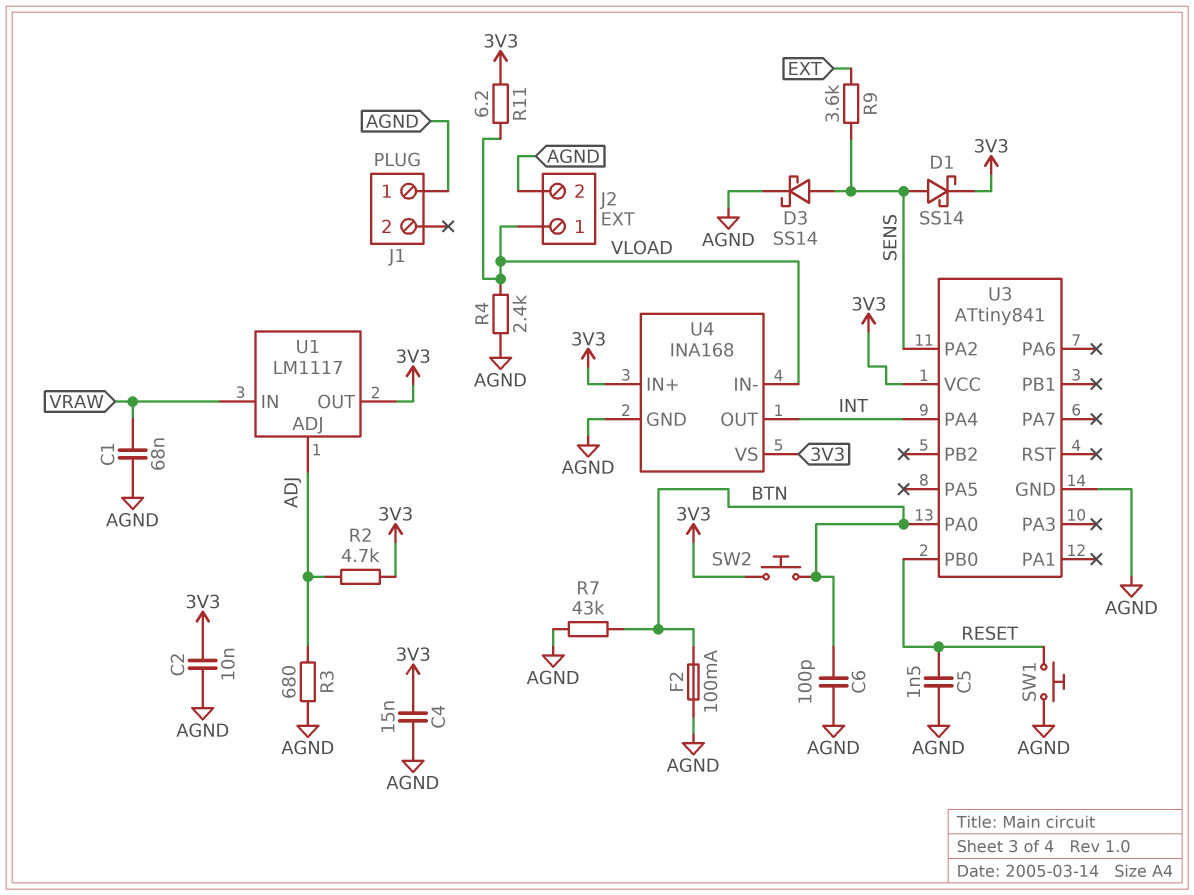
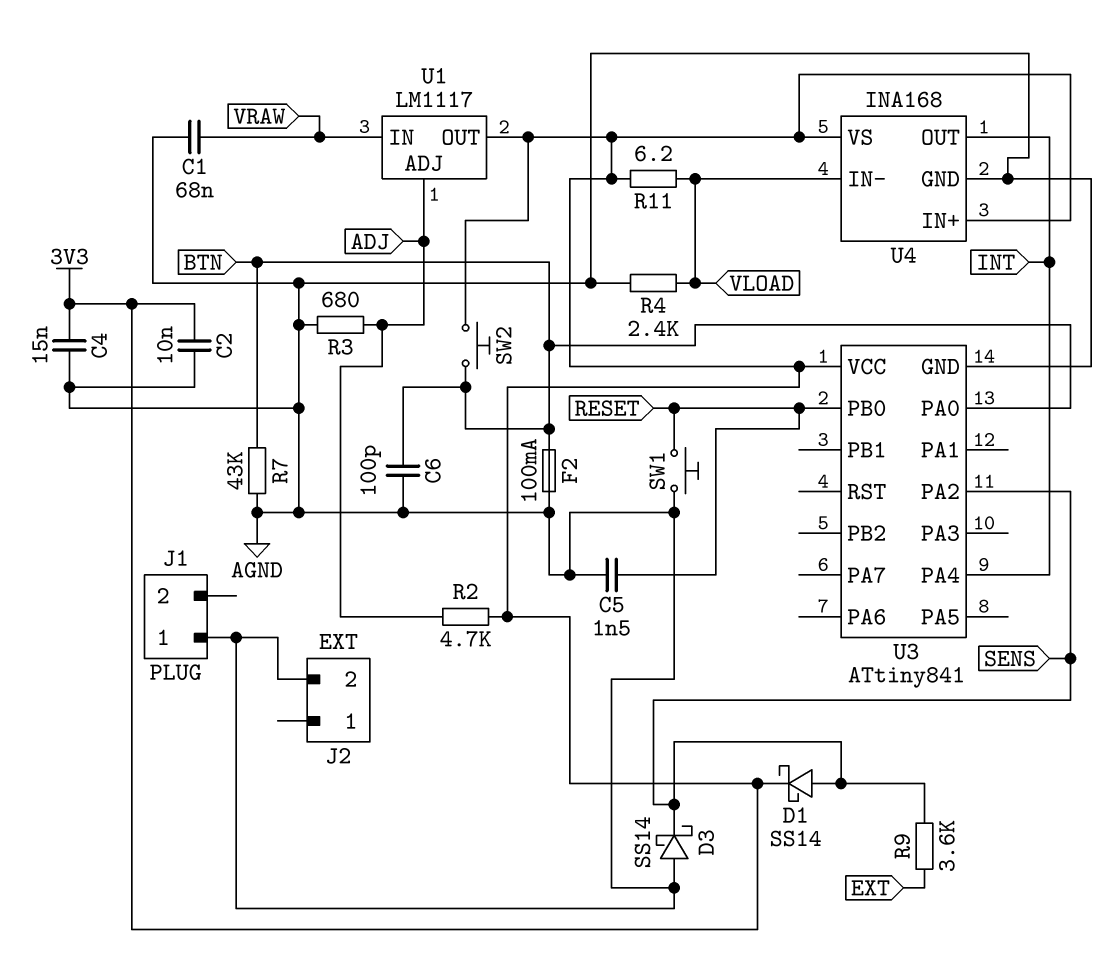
D3: schottky SS14 (A SENS, K AGND) -> schottky SS14 (A AGND, K SENS)
J2 pin 1: VLOAD -> none

